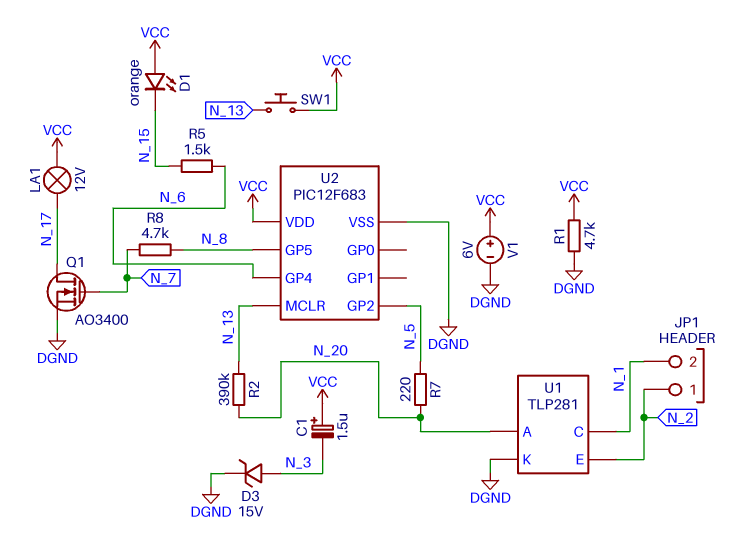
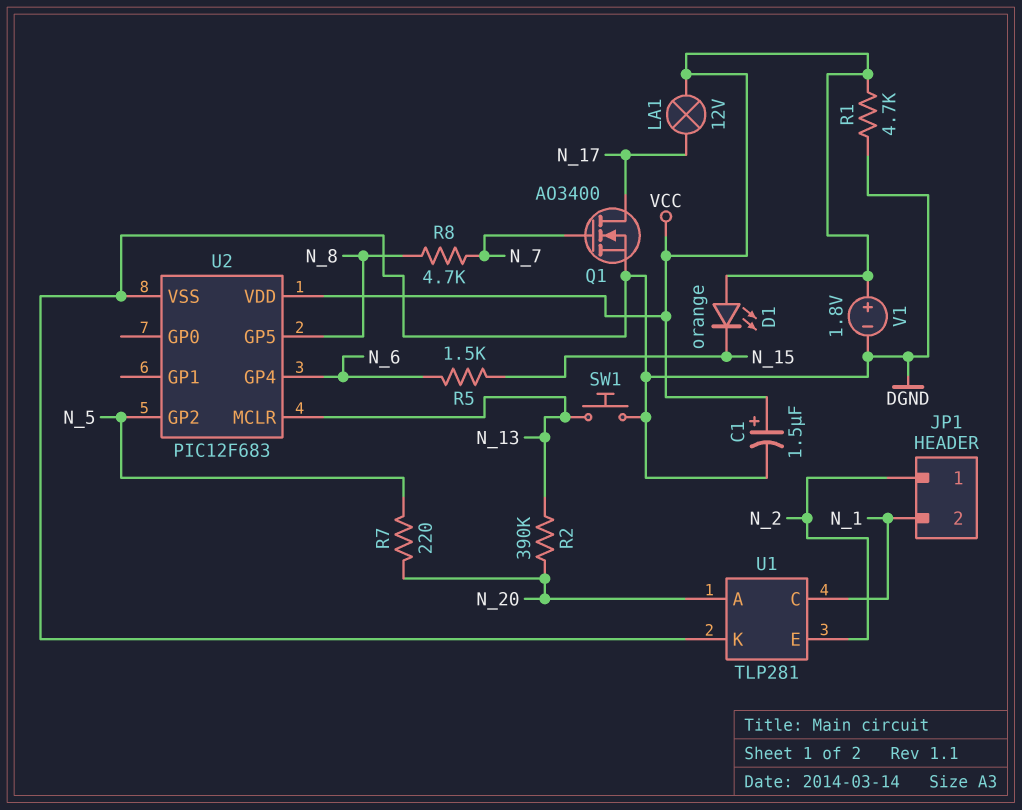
C1: 1.5uF (plus VCC, minus N_3) -> 1.5uF (plus VCC, minus DGND)
D3: zener 15V (A N_3, K DGND) -> none
SW1: button (N_13, VCC) -> button (DGND, N_13)
V1: 6V (plus VCC, minus DGND) -> 1.8V (plus VCC, minus DGND)

